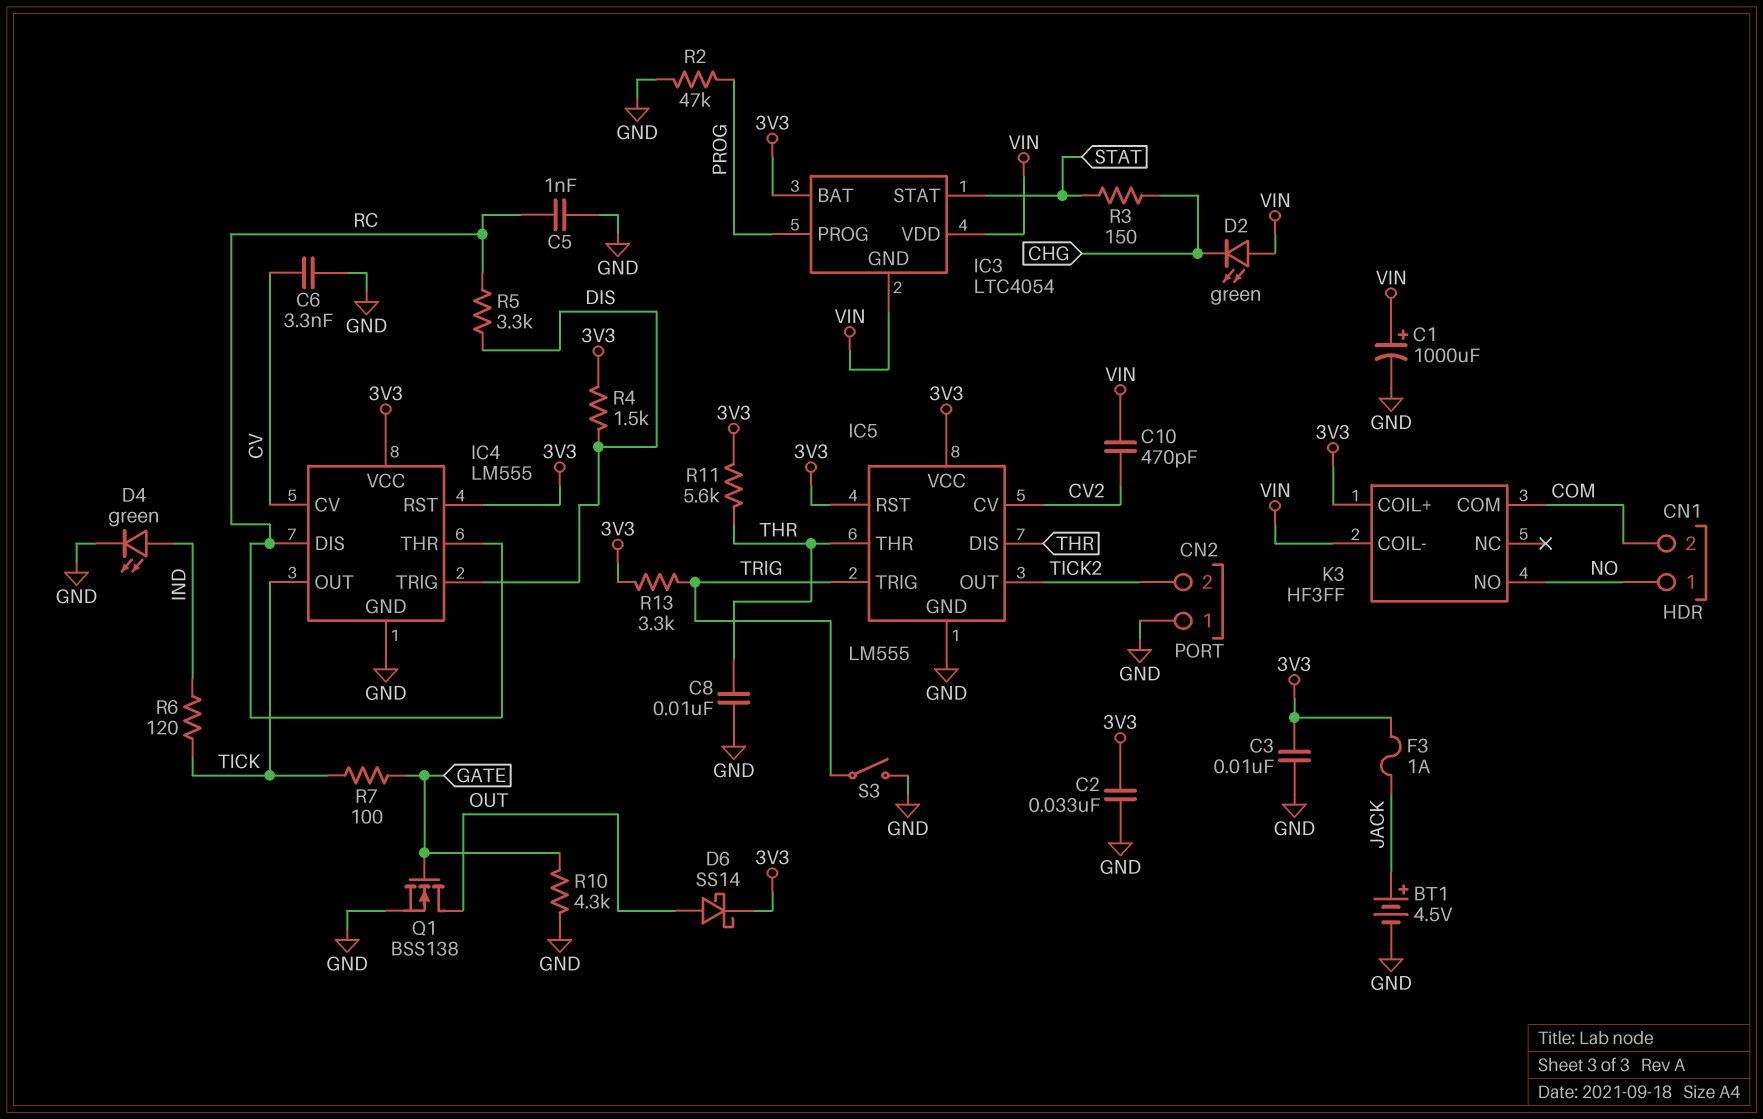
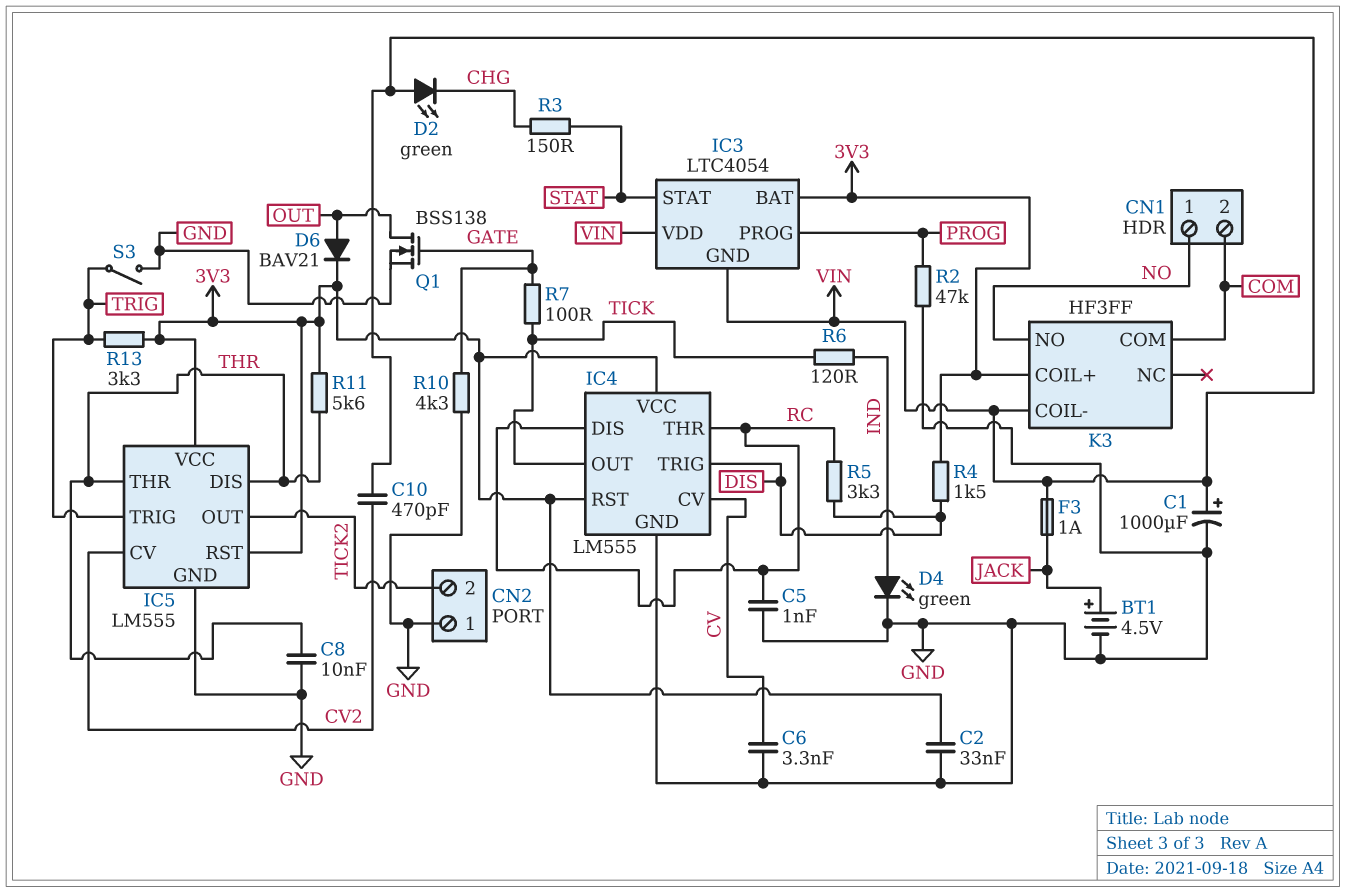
C3: 10nF (3V3, GND) -> none
D6: schottky SS14 (A OUT, K 3V3) -> diode BAV21 (A OUT, K 3V3)
F3: 1A (3V3, JACK) -> 1A (JACK, VIN)

